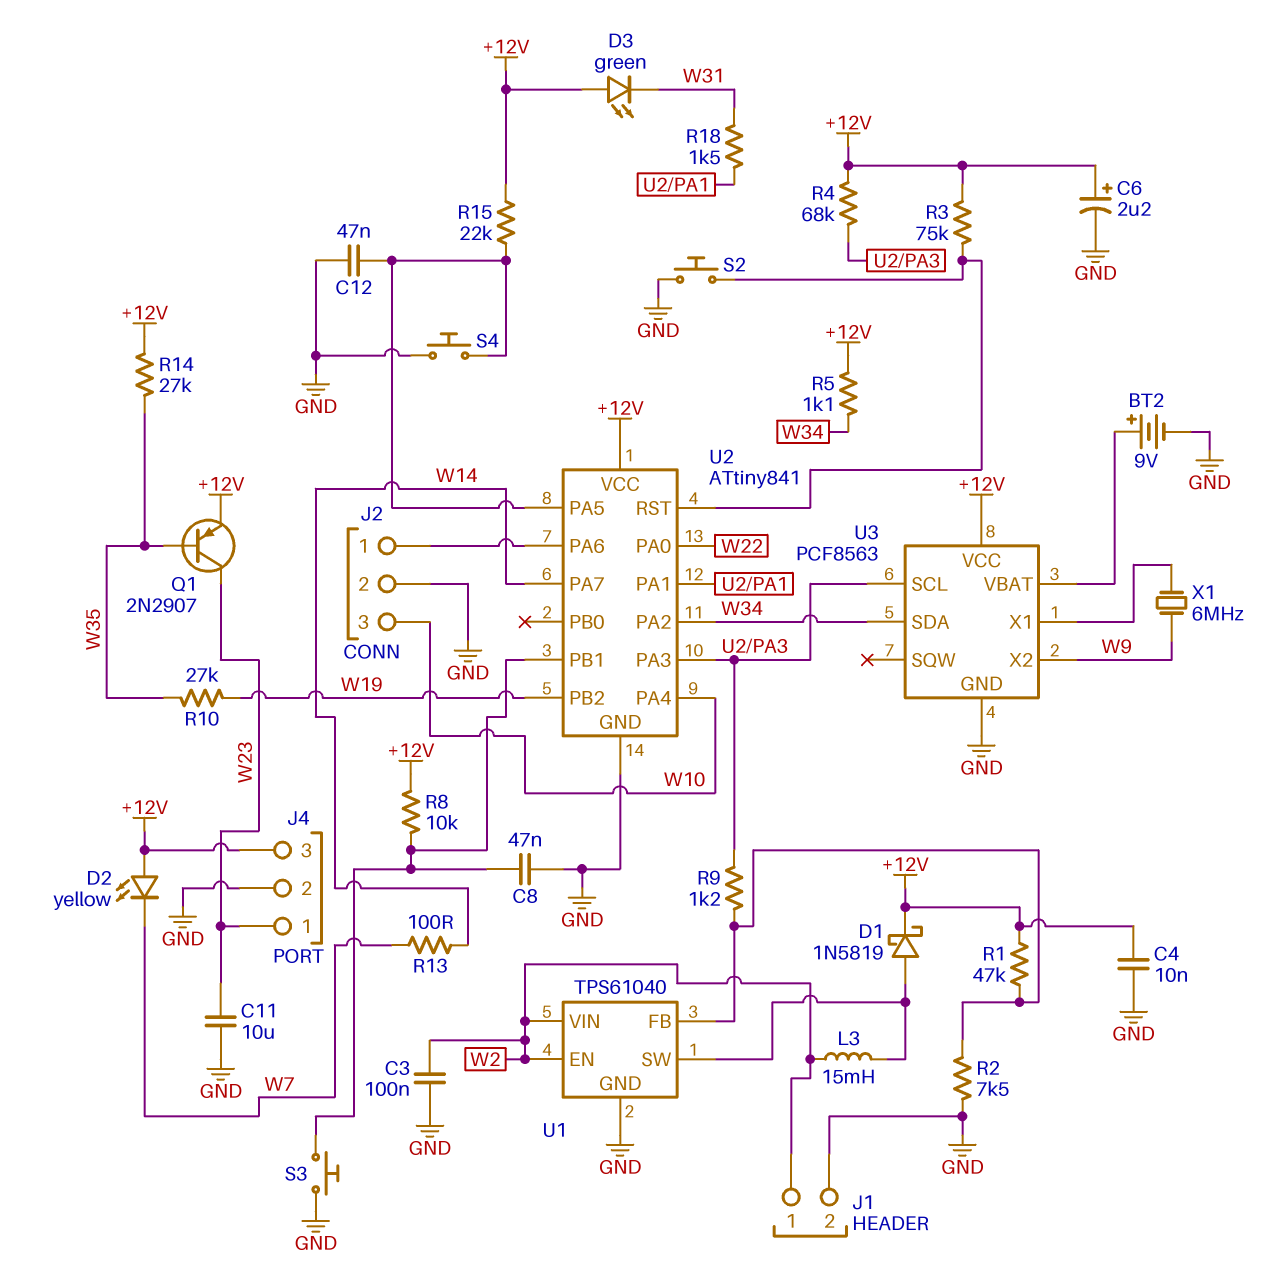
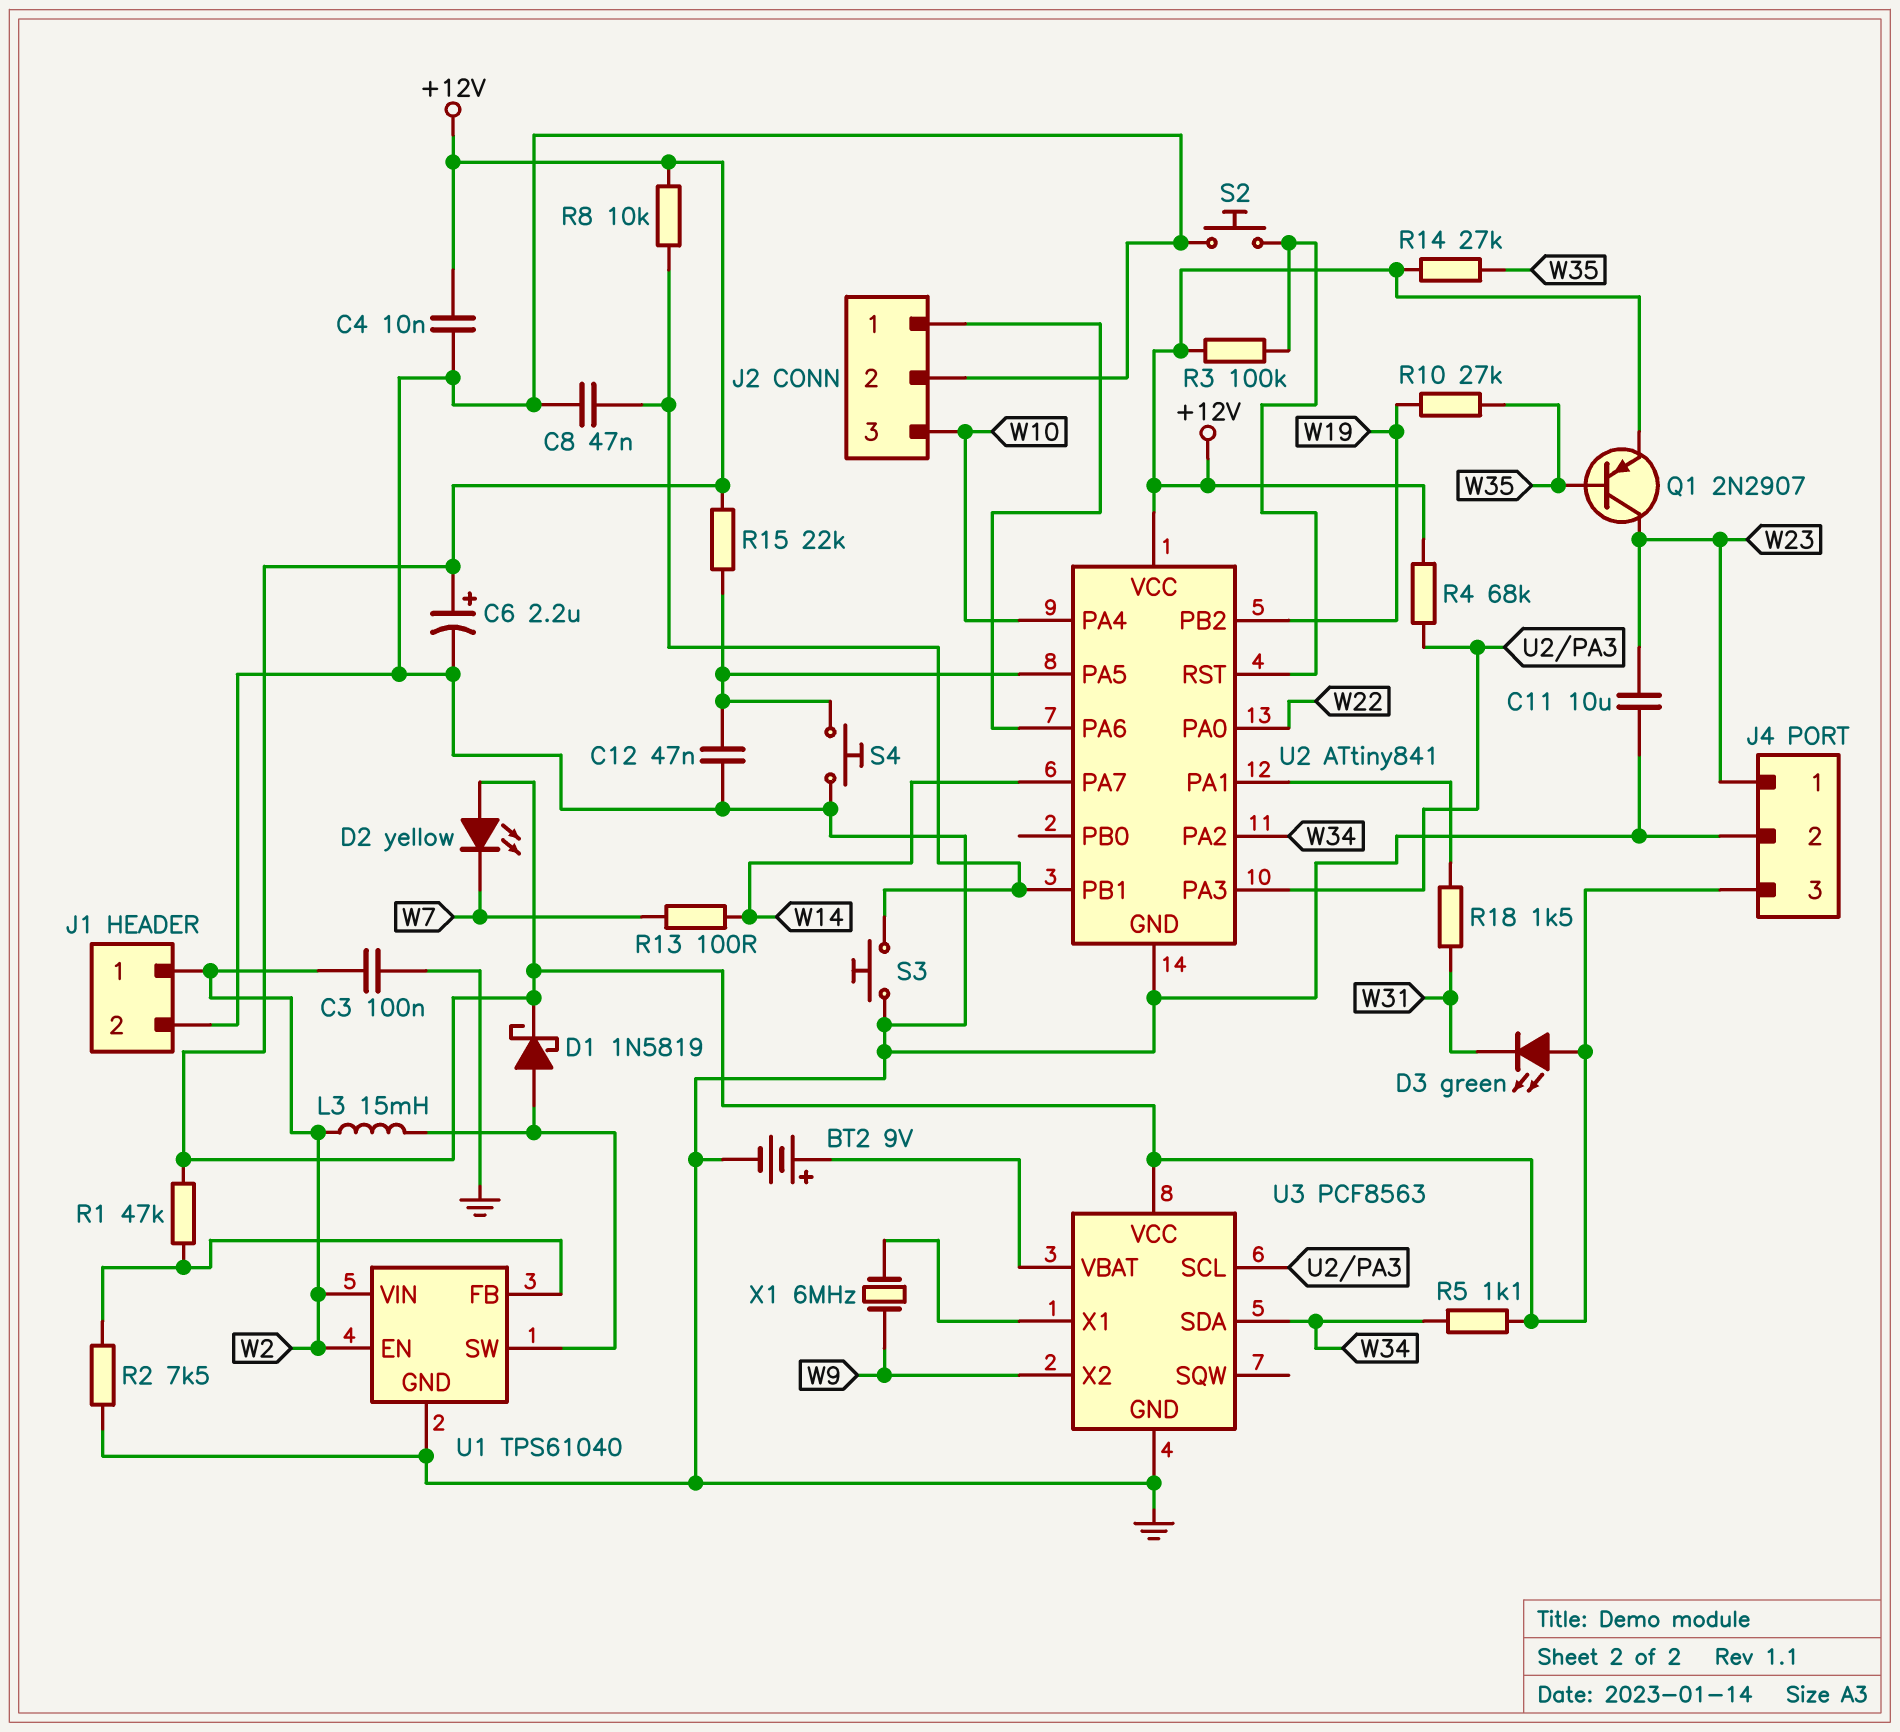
R3: 75k (+12V, U2/RST) -> 100k (+12V, U2/RST)
R9: 1.2k (U1/FB, U2/PA3) -> none

